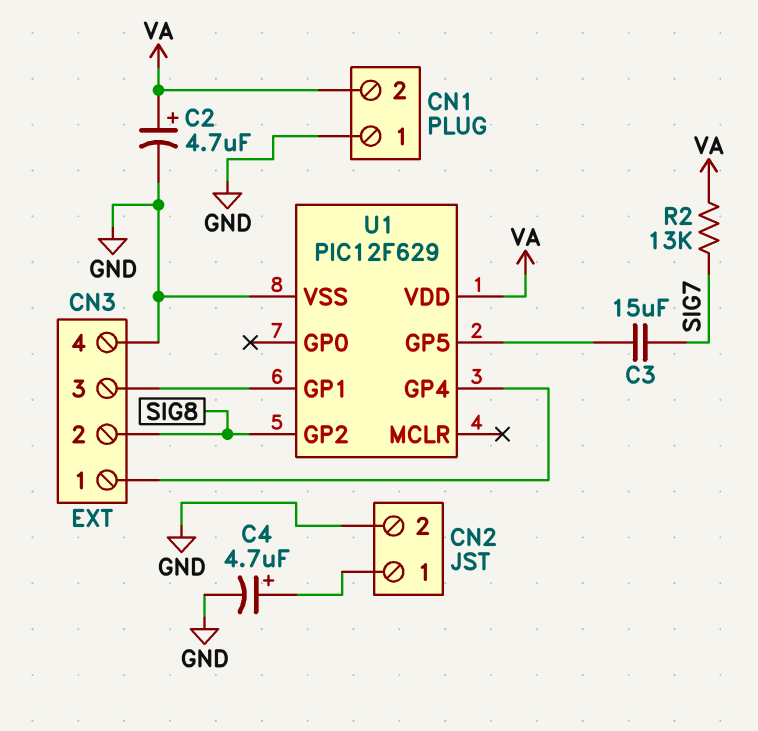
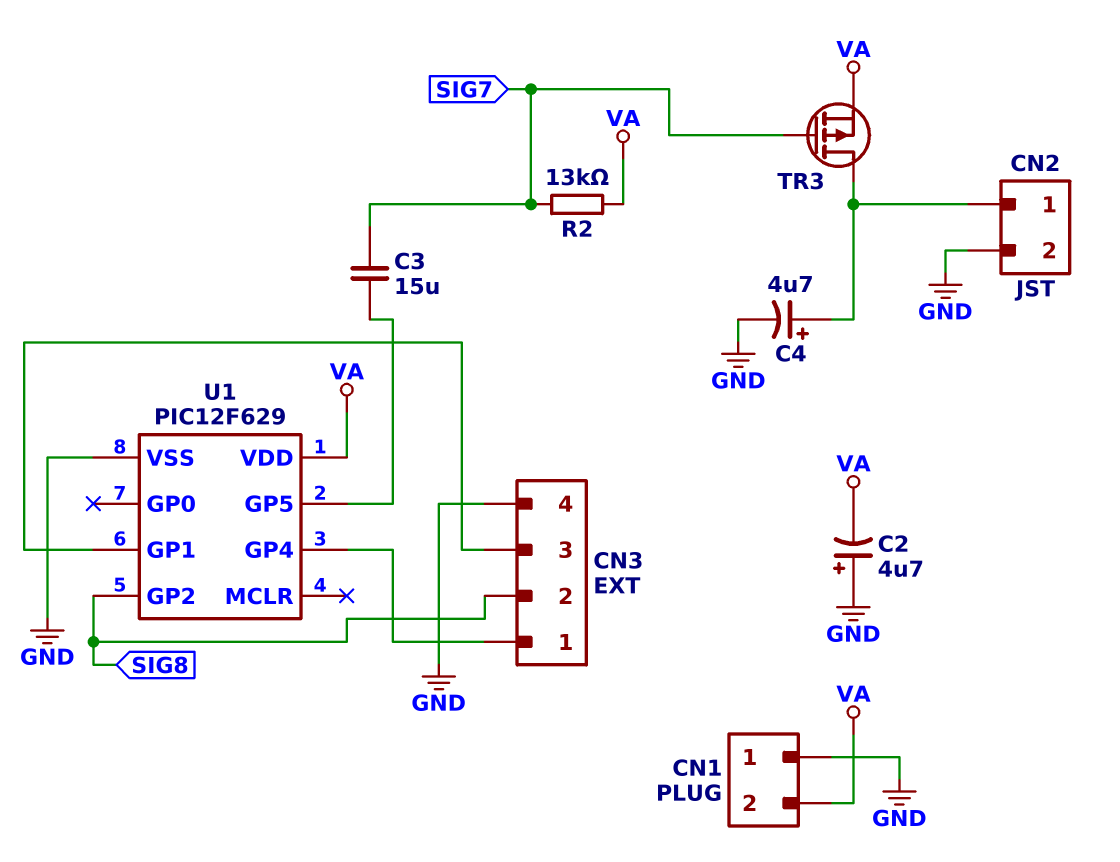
C2: 4.7uF (plus VA, minus GND) -> 4.7uF (plus GND, minus VA)
TR3: none -> PMOS (G SIG7, D CN2/1, S VA)

